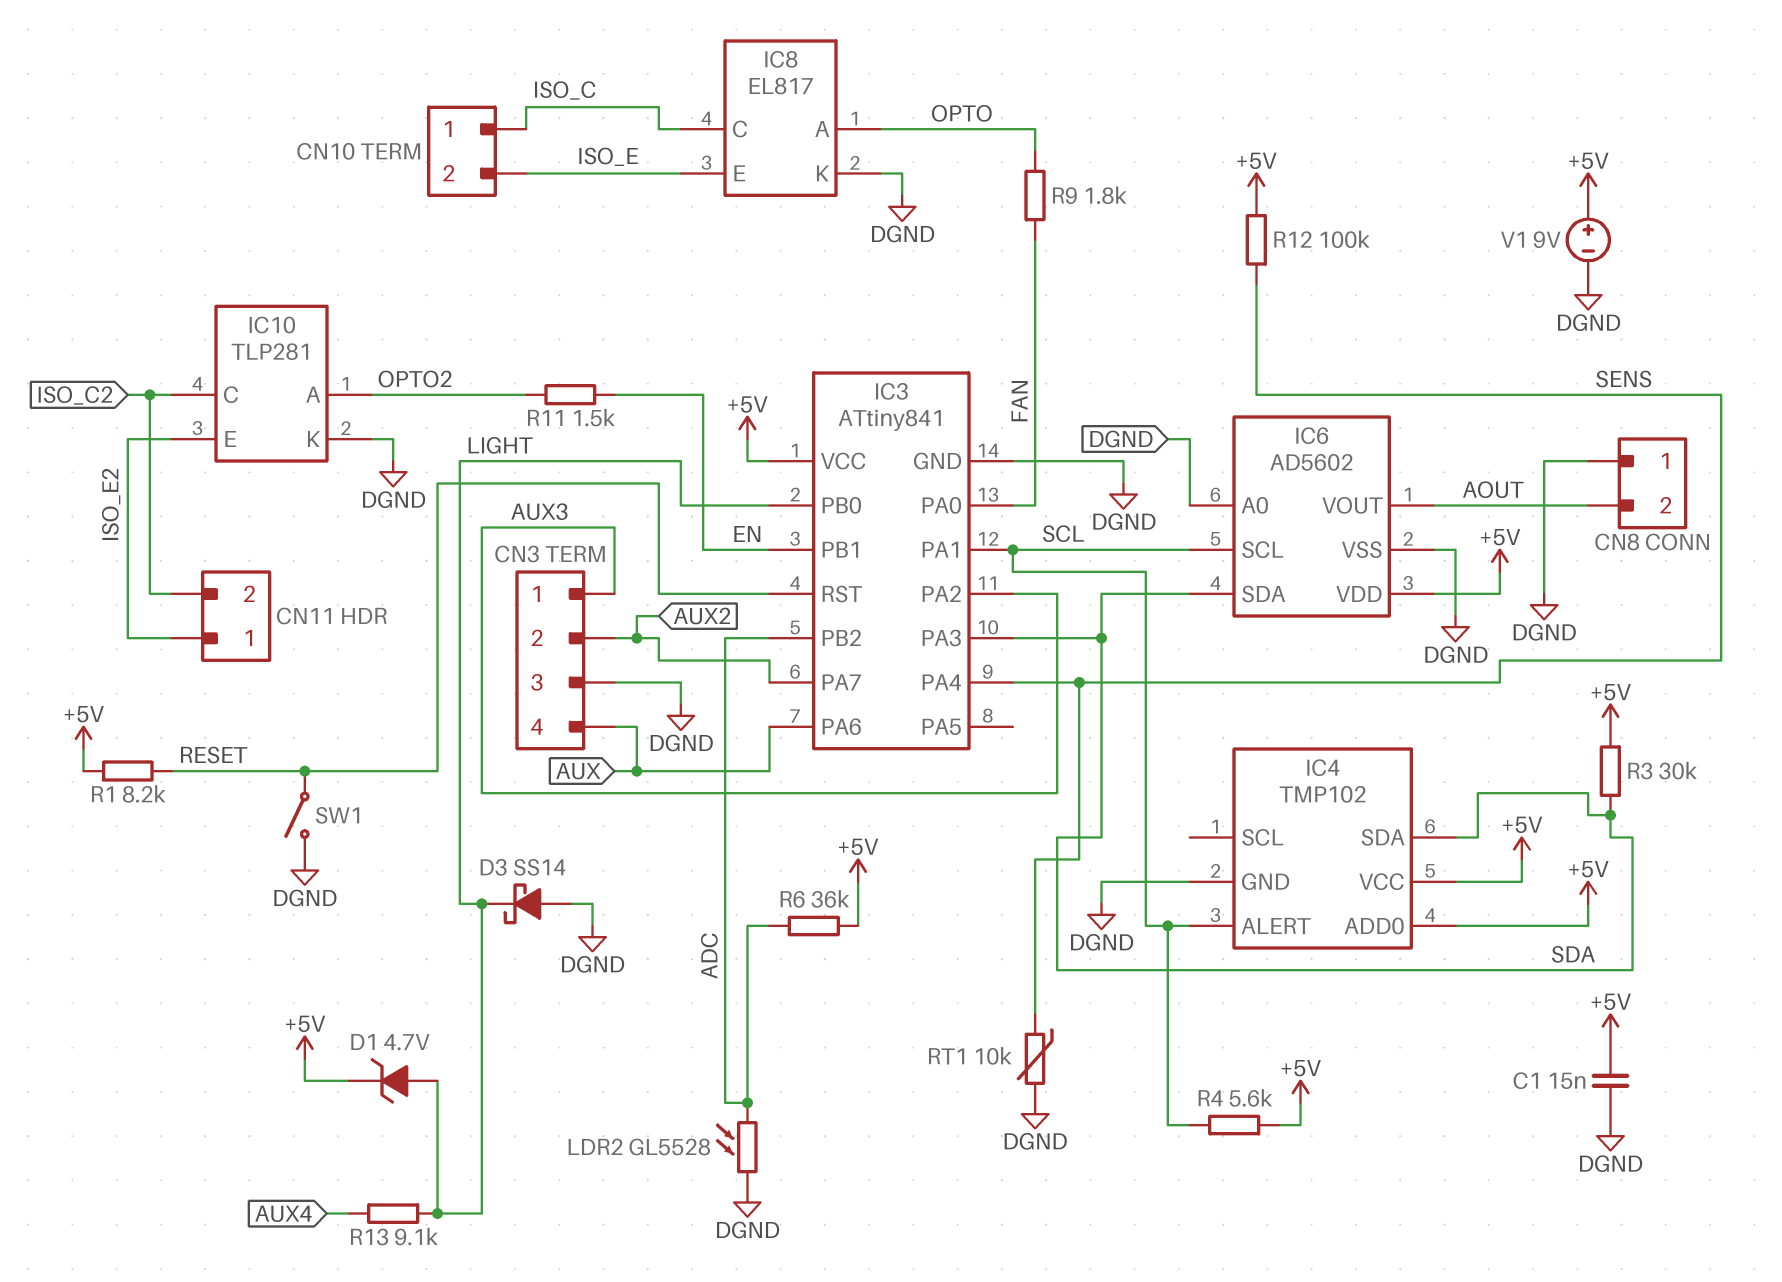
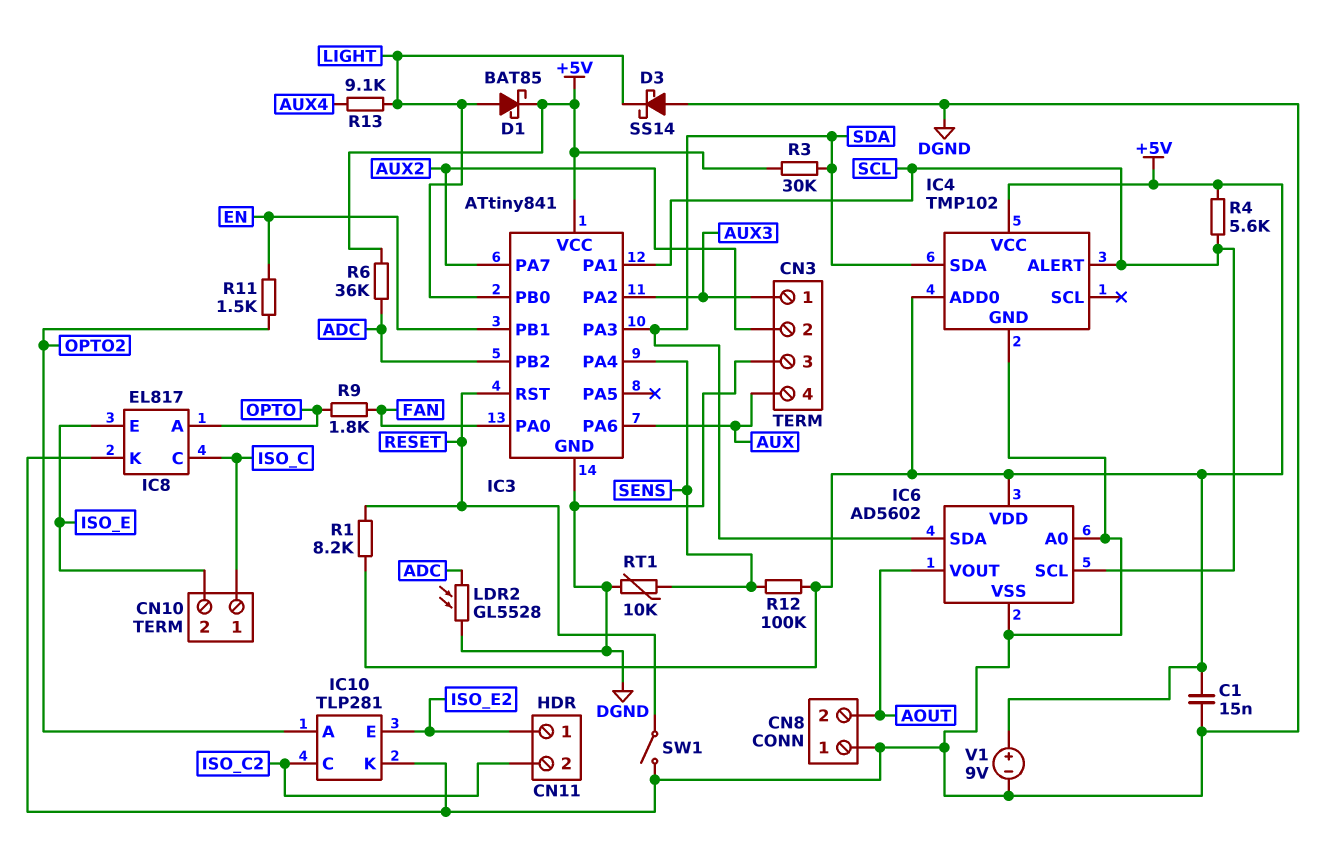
D1: zener 4.7V (A LIGHT, K +5V) -> schottky BAT85 (A LIGHT, K +5V)

